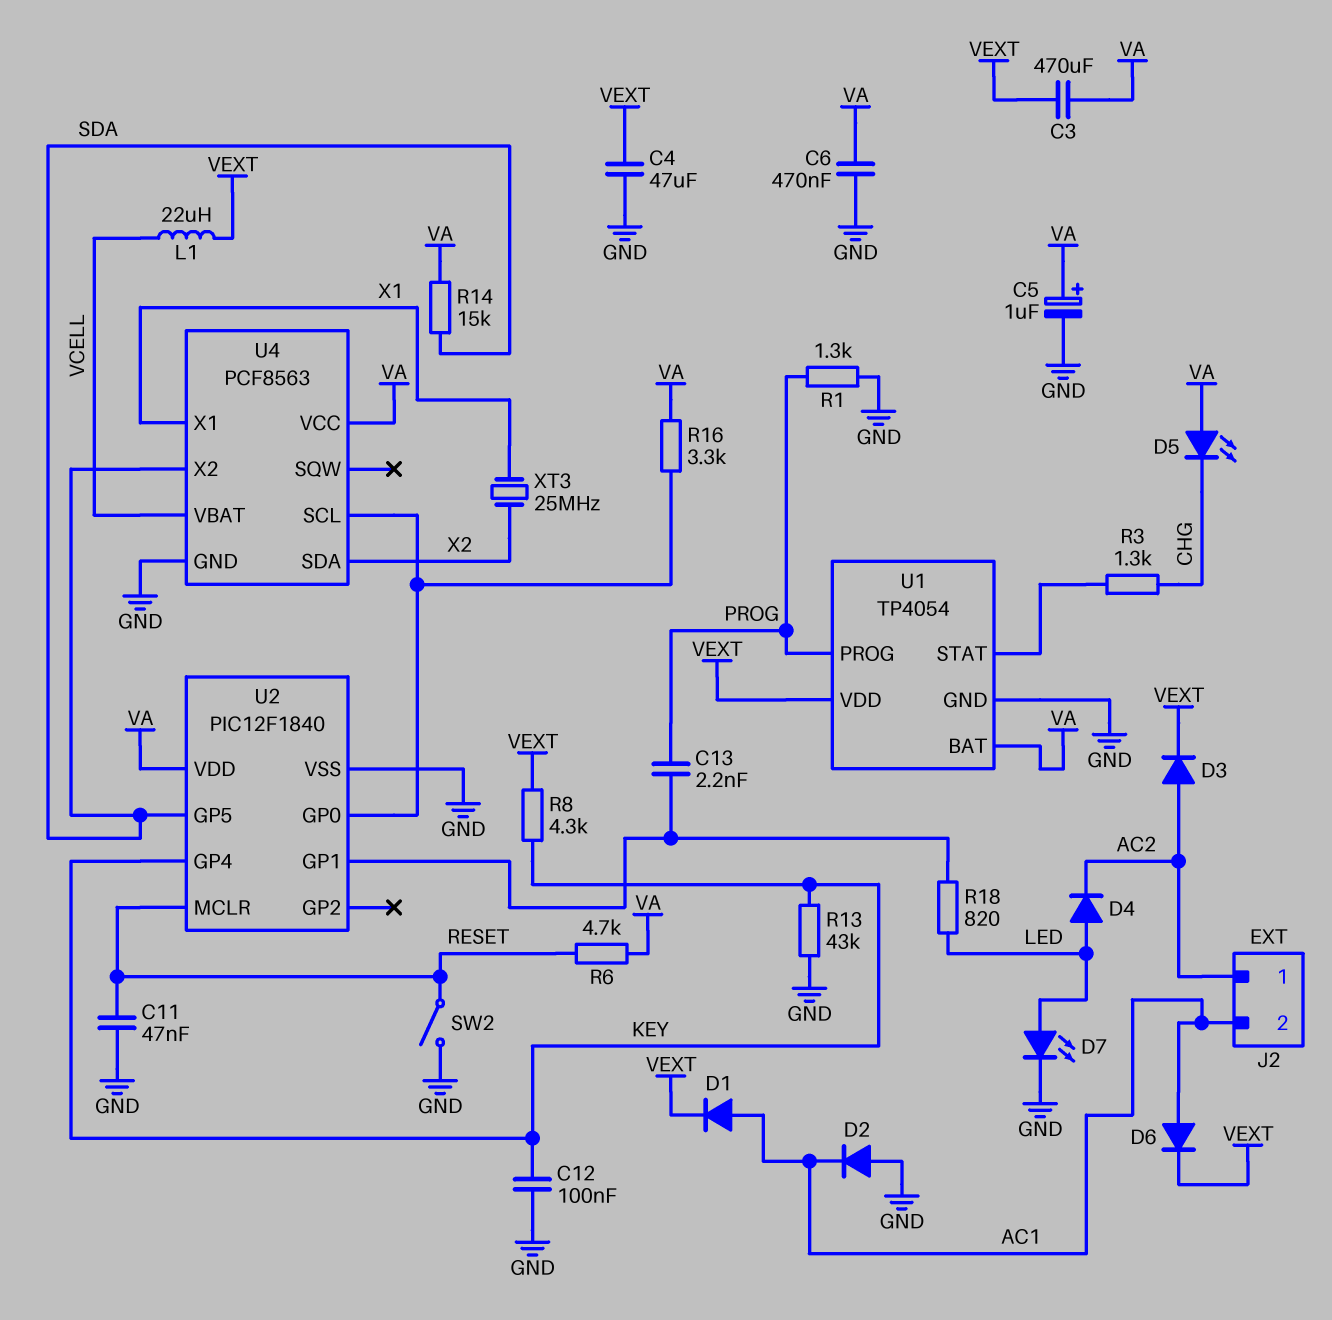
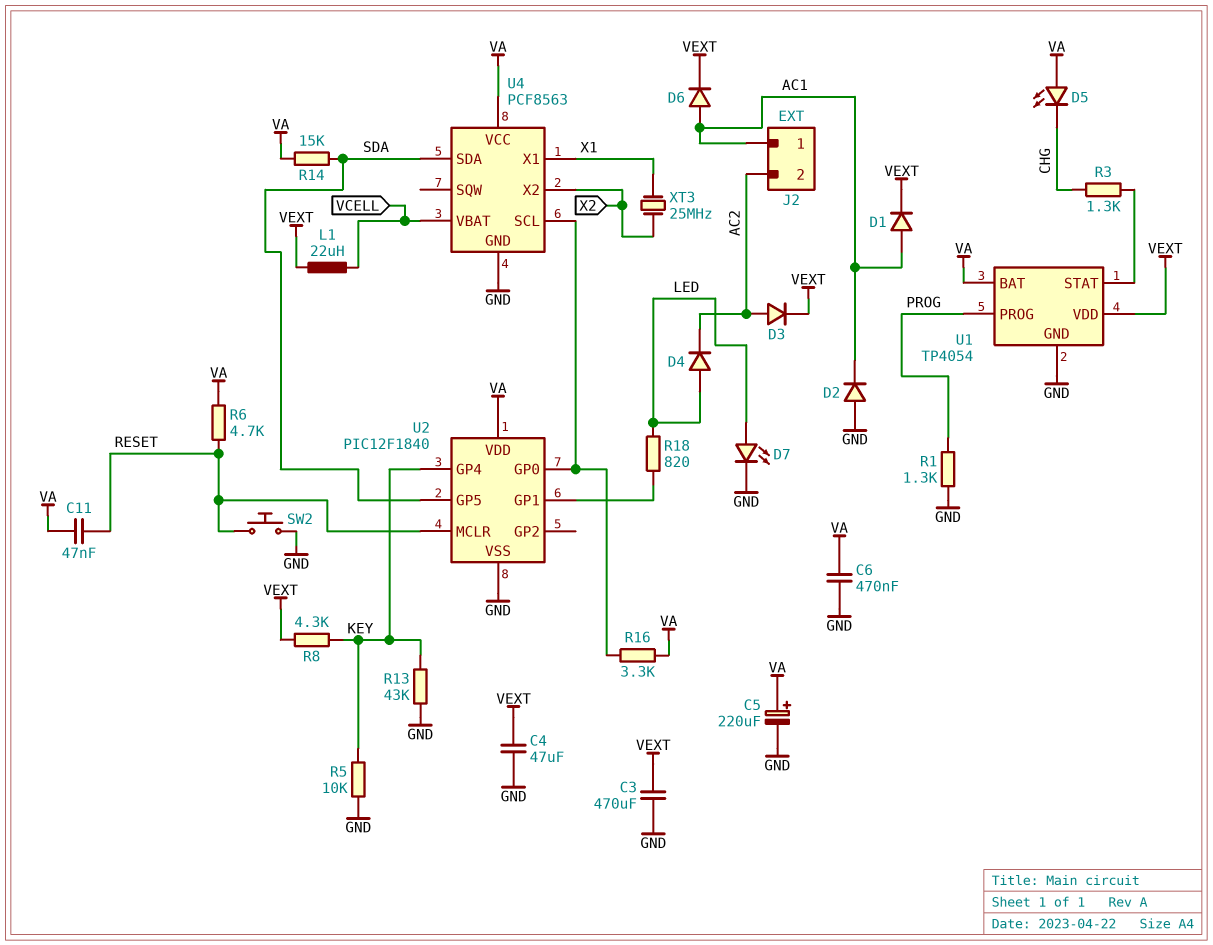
C3: 470uF (VA, VEXT) -> 470uF (GND, VEXT)
C5: 1uF (plus VA, minus GND) -> 220uF (plus VA, minus GND)
C11: 47nF (GND, RESET) -> 47nF (RESET, VA)
C12: 100nF (GND, KEY) -> none
C13: 2.2nF (PROG, U2/GP1) -> none
J2 pin 1: AC2 -> AC1
J2 pin 2: AC1 -> AC2
R5: none -> 10k (GND, KEY)
SW2: switch (GND, RESET) -> button (GND, RESET)
U4 pin SDA: X2 -> SDA
U4 pin X2: SDA -> X2

